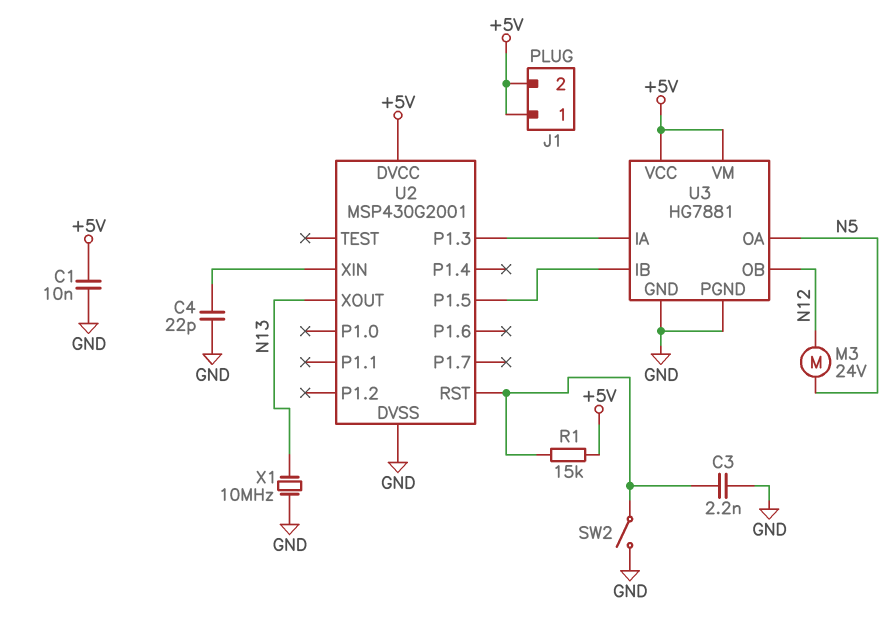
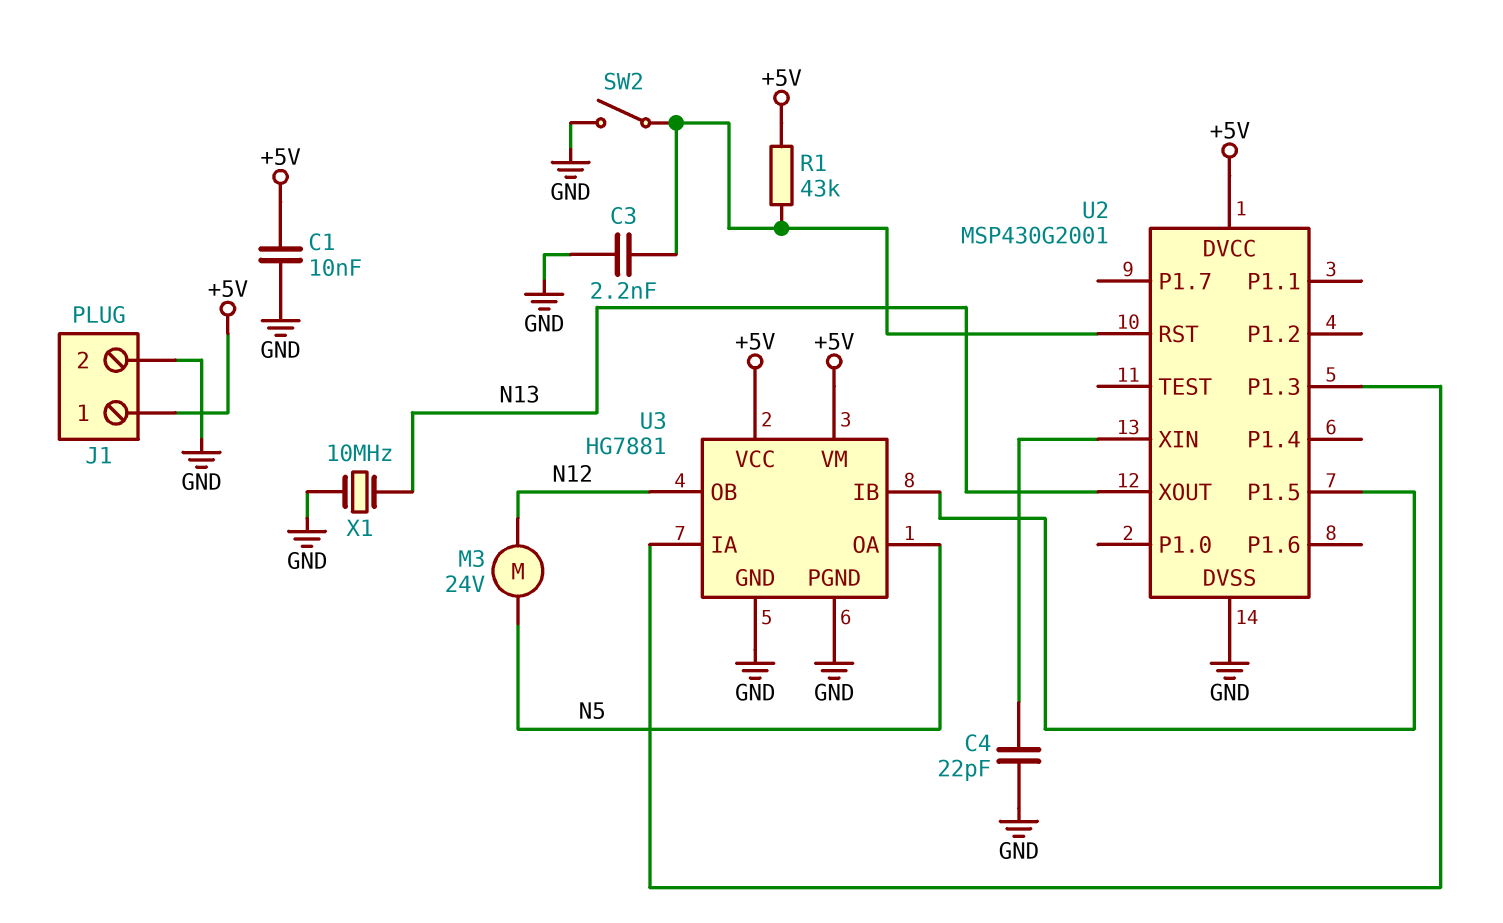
J1 pin 2: +5V -> GND
R1: 15k (+5V, U2/RST) -> 43k (+5V, U2/RST)

